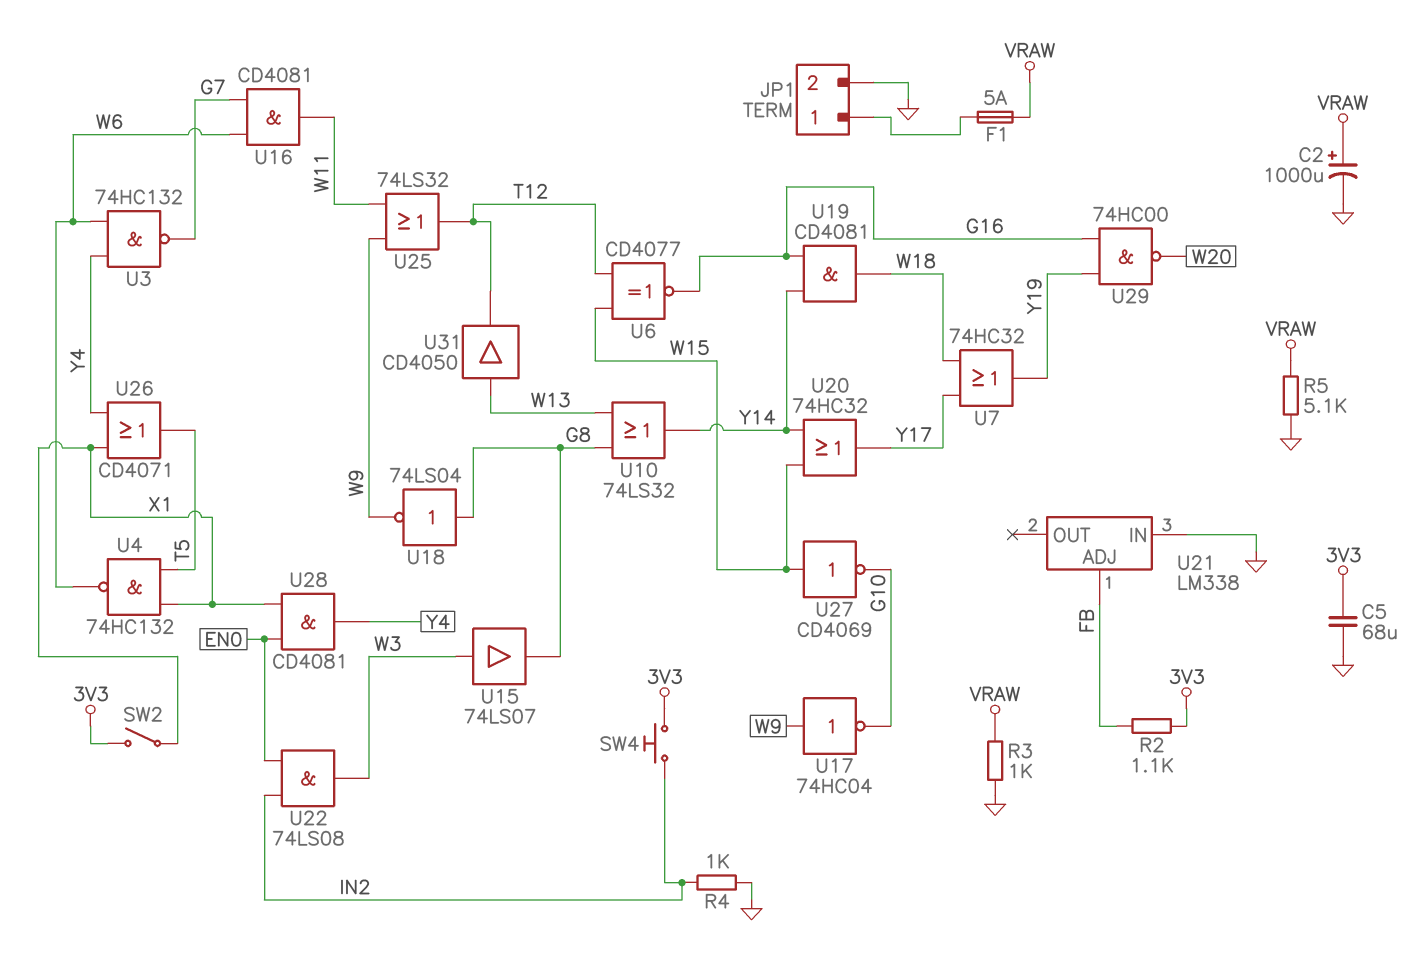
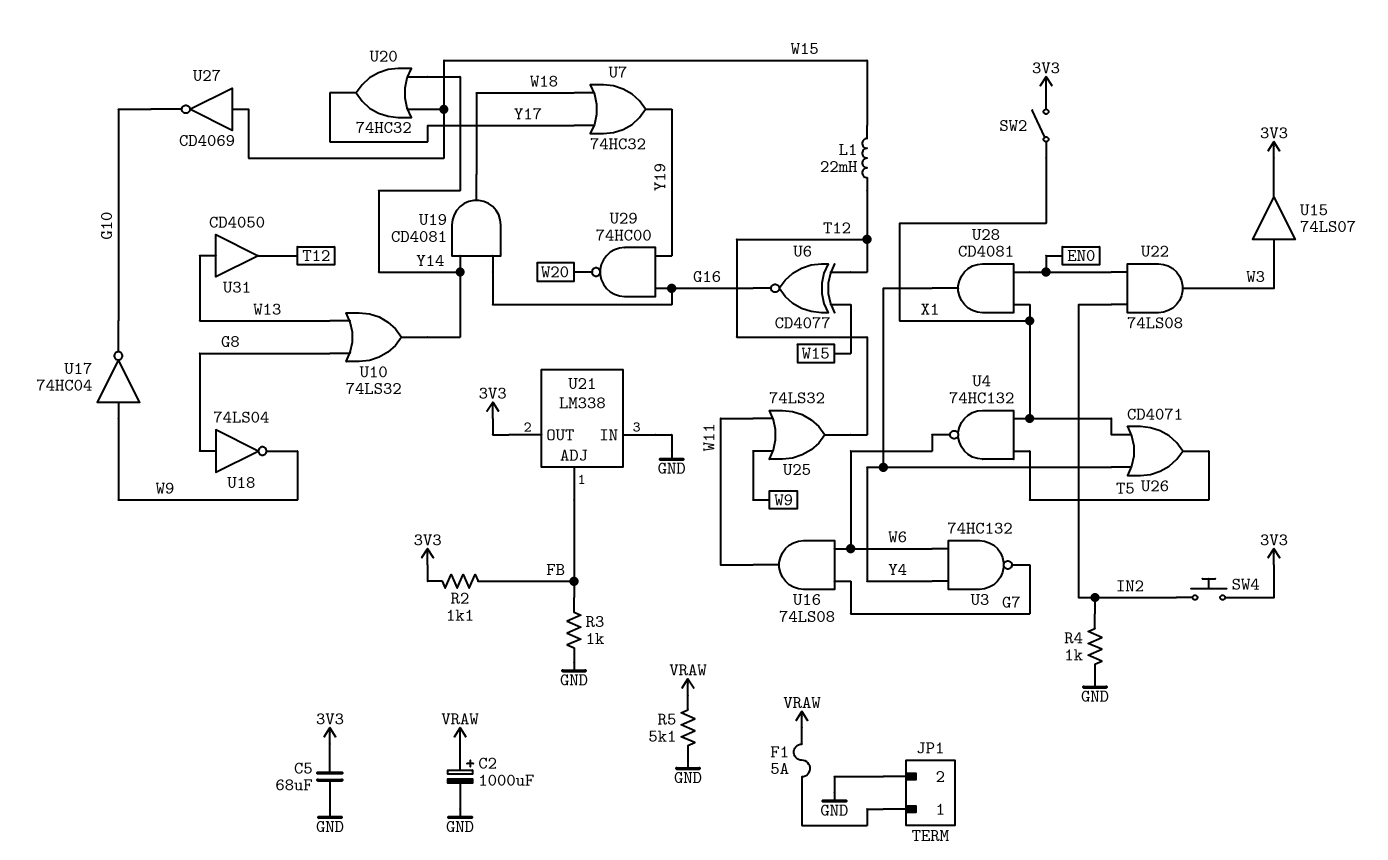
L1: none -> 22mH (T12, W15)
R3: 1k (GND, VRAW) -> 1k (FB, GND)
U15: buffer 74LS07 (in W3, out G8) -> buffer 74LS07 (in W3, out 3V3)
U16: AND CD4081 (in G7, in W6, out W11) -> AND 74LS08 (in G7, in W6, out W11)
U21 pin OUT: none -> 3V3

